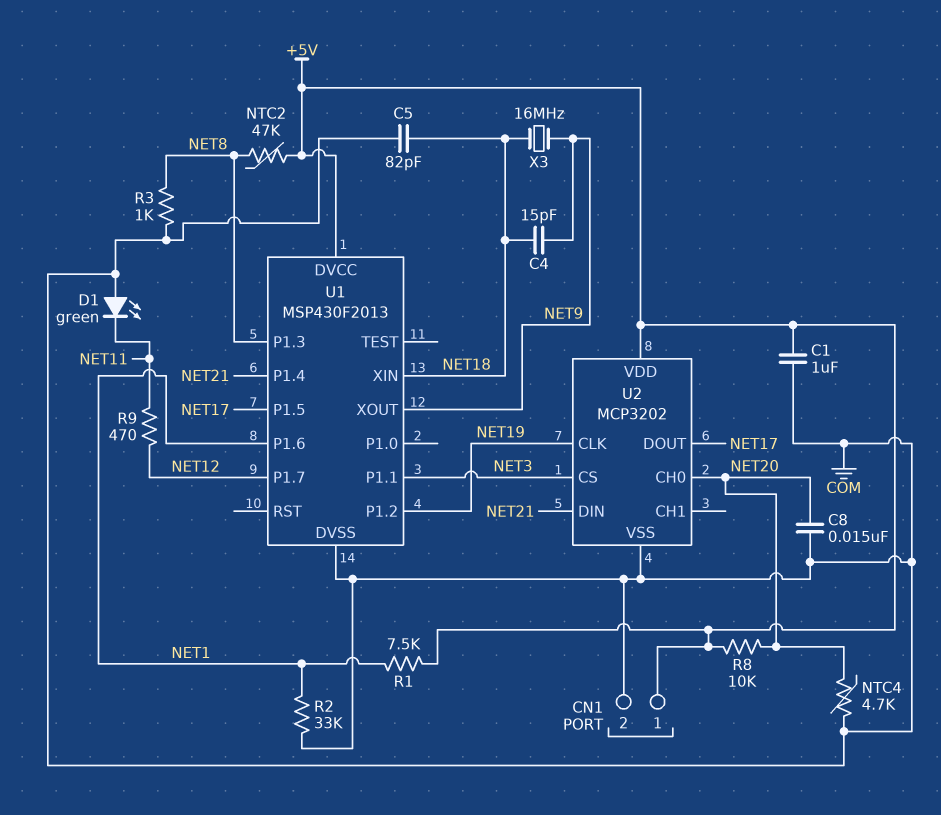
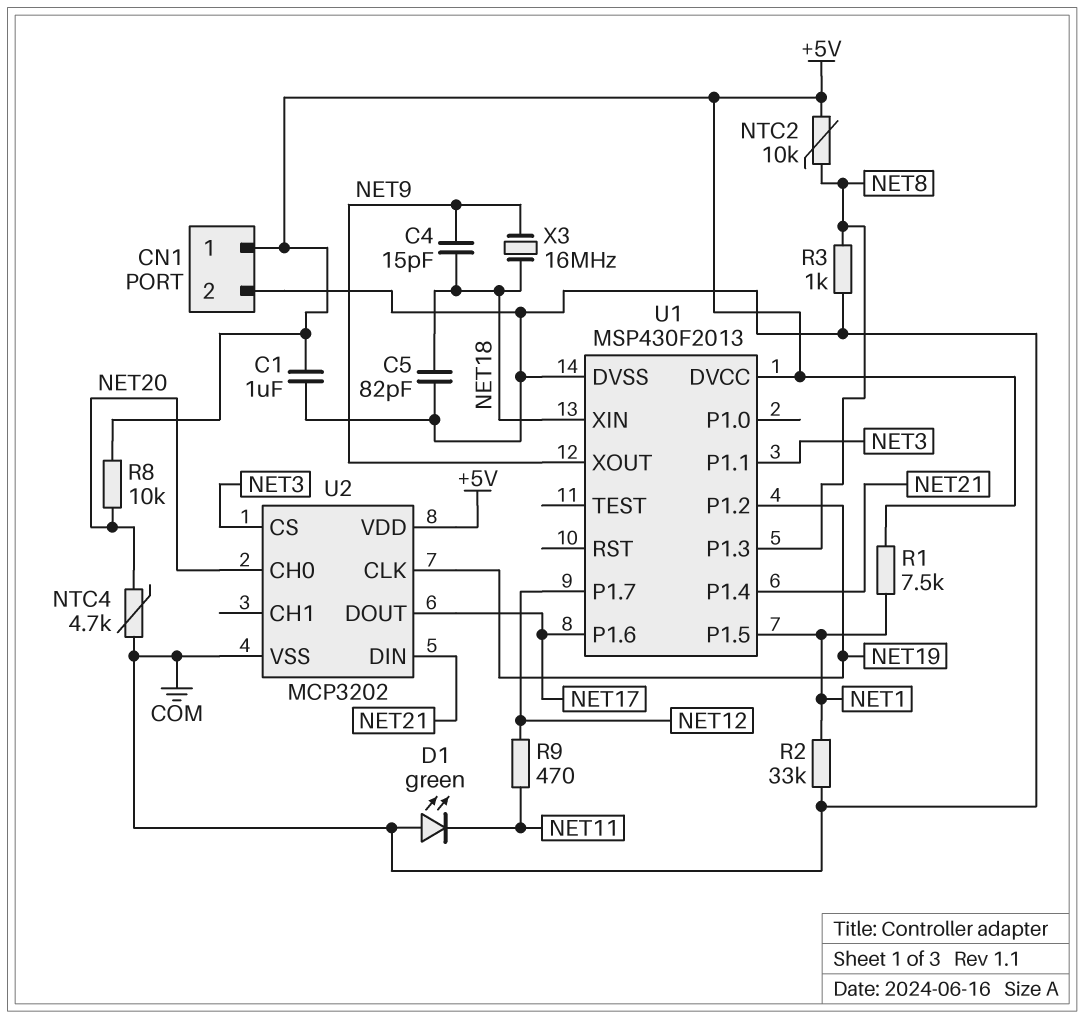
C8: 15nF (COM, NET20) -> none
NTC2: 47k (+5V, NET8) -> 10k (+5V, NET8)
U1 pin P1.5: NET17 -> NET1
U1 pin P1.6: NET1 -> NET17

